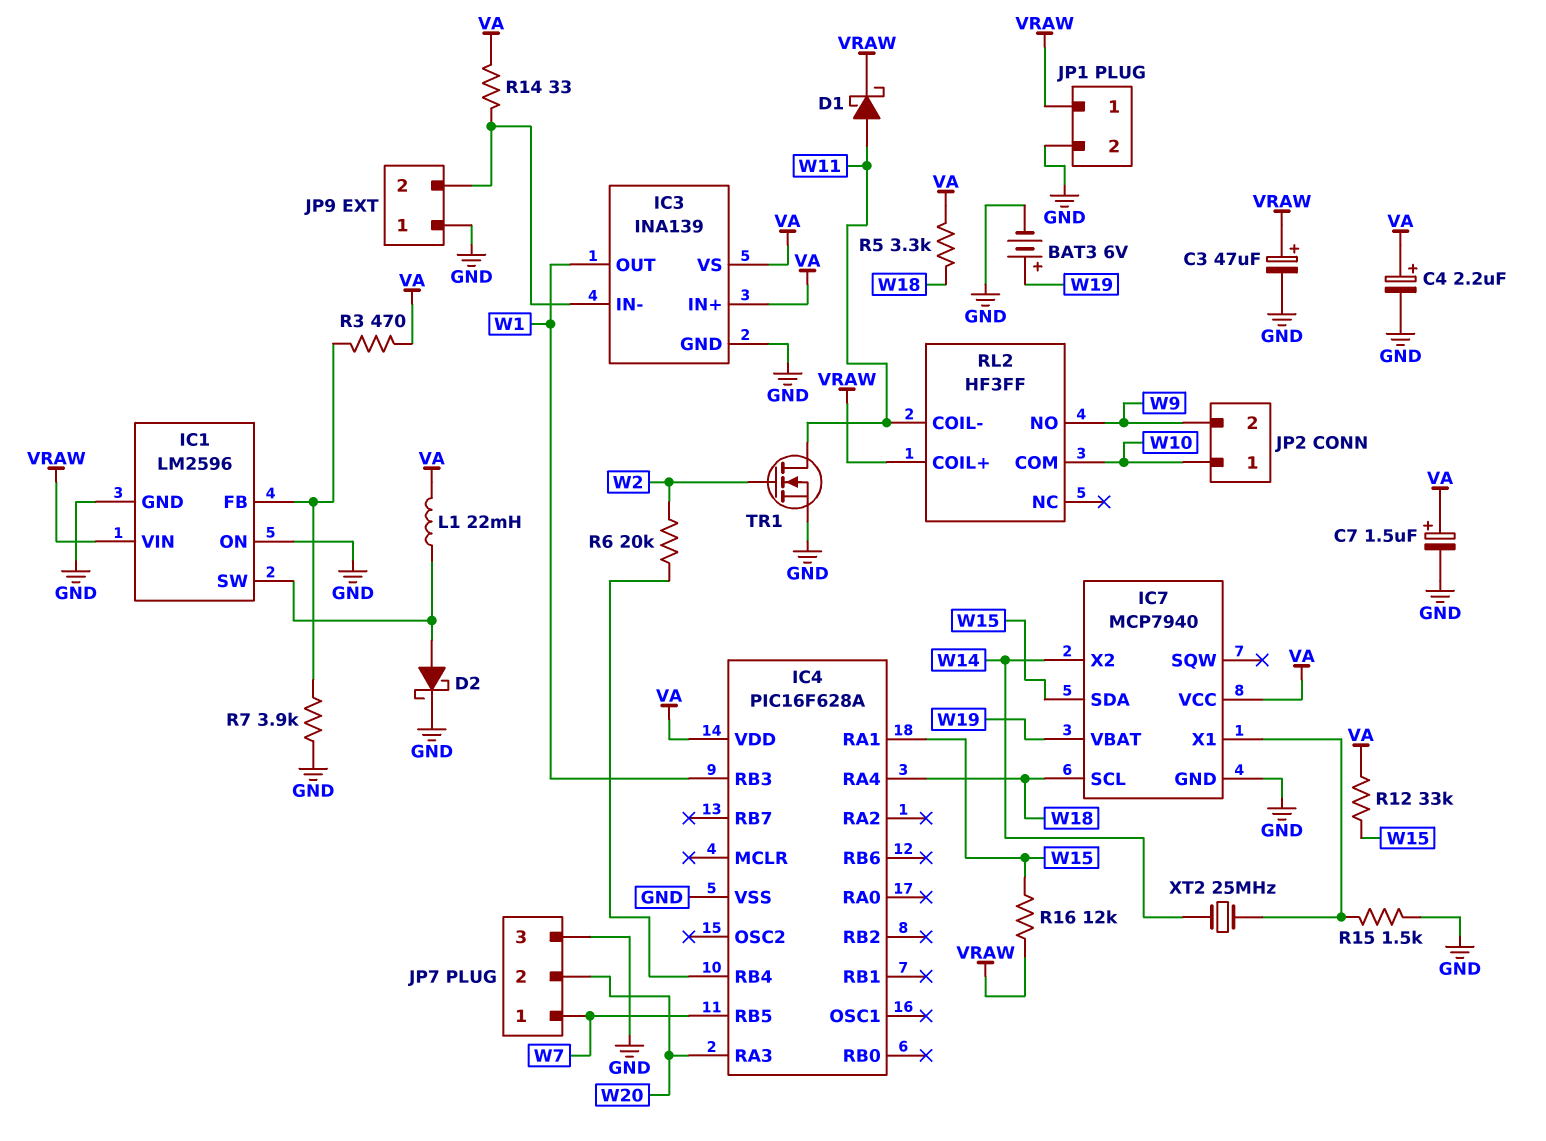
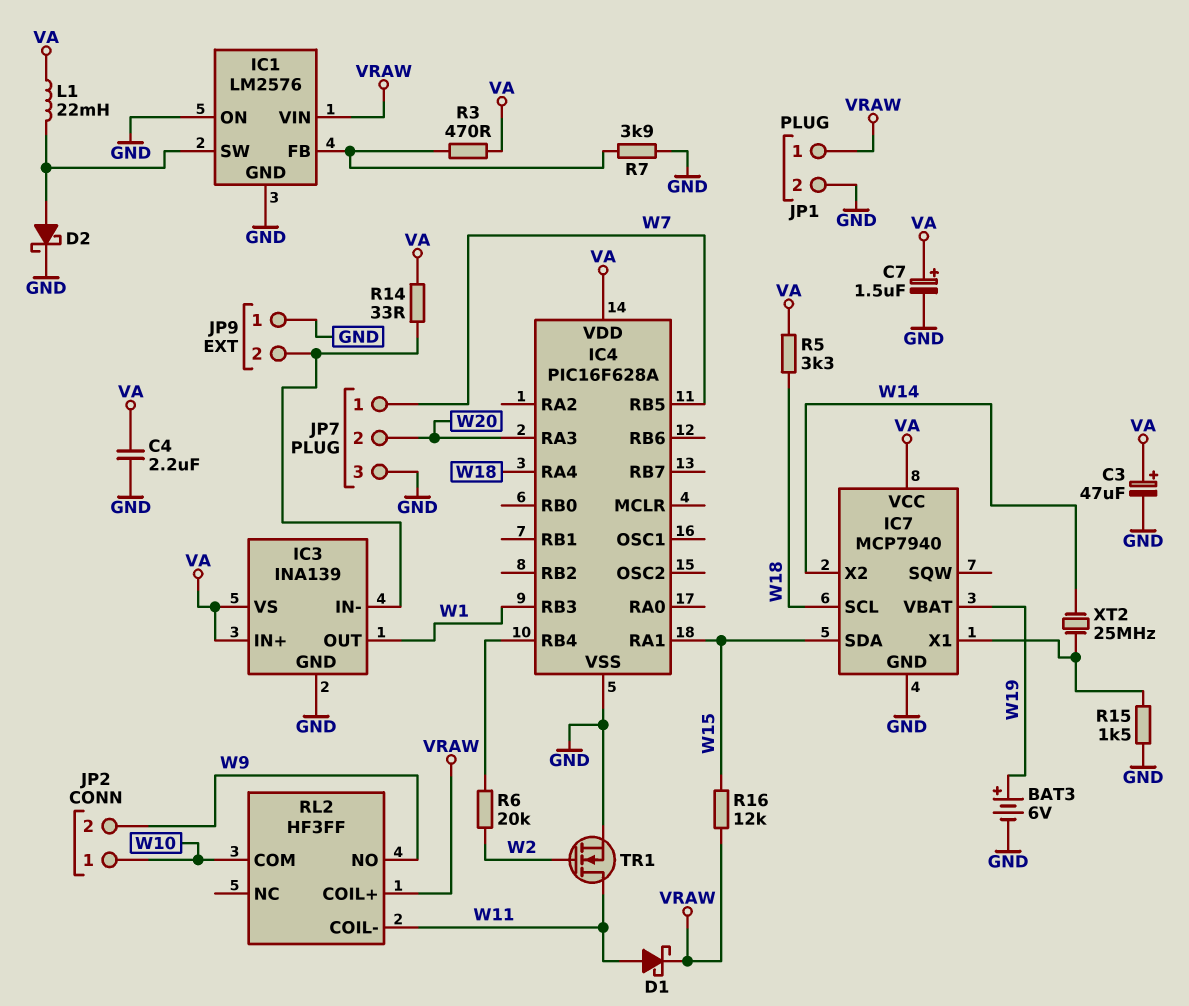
C3: 47uF (plus VRAW, minus GND) -> 47uF (plus VA, minus GND)
C4: 2.2uF (plus VA, minus GND) -> 2.2uF (GND, VA)
IC1: LM2596 -> LM2576
R12: 33k (VA, W15) -> none

